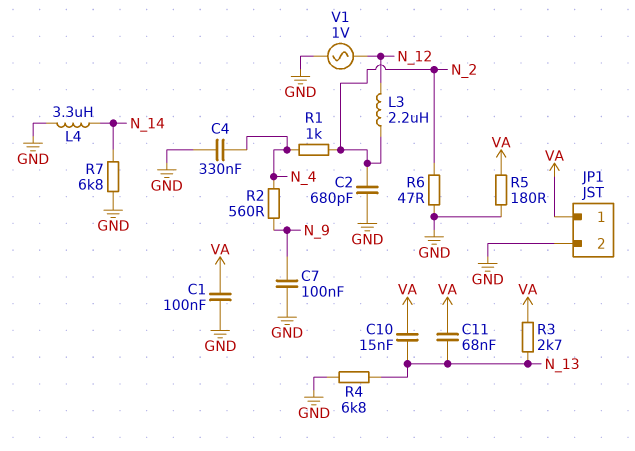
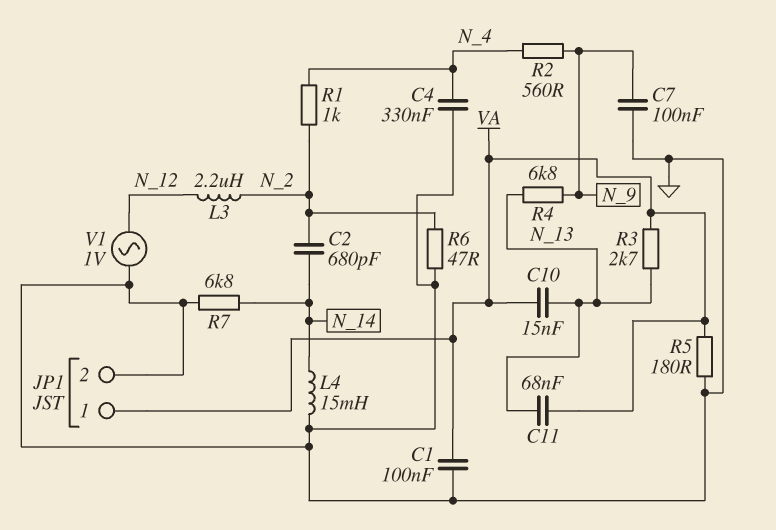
C2: 680pF (GND, N_2) -> 680pF (N_2, N_14)
L4: 3.3uH (GND, N_14) -> 15mH (GND, N_14)
R4: 6.8k (GND, N_13) -> 6.8k (N_9, N_13)

